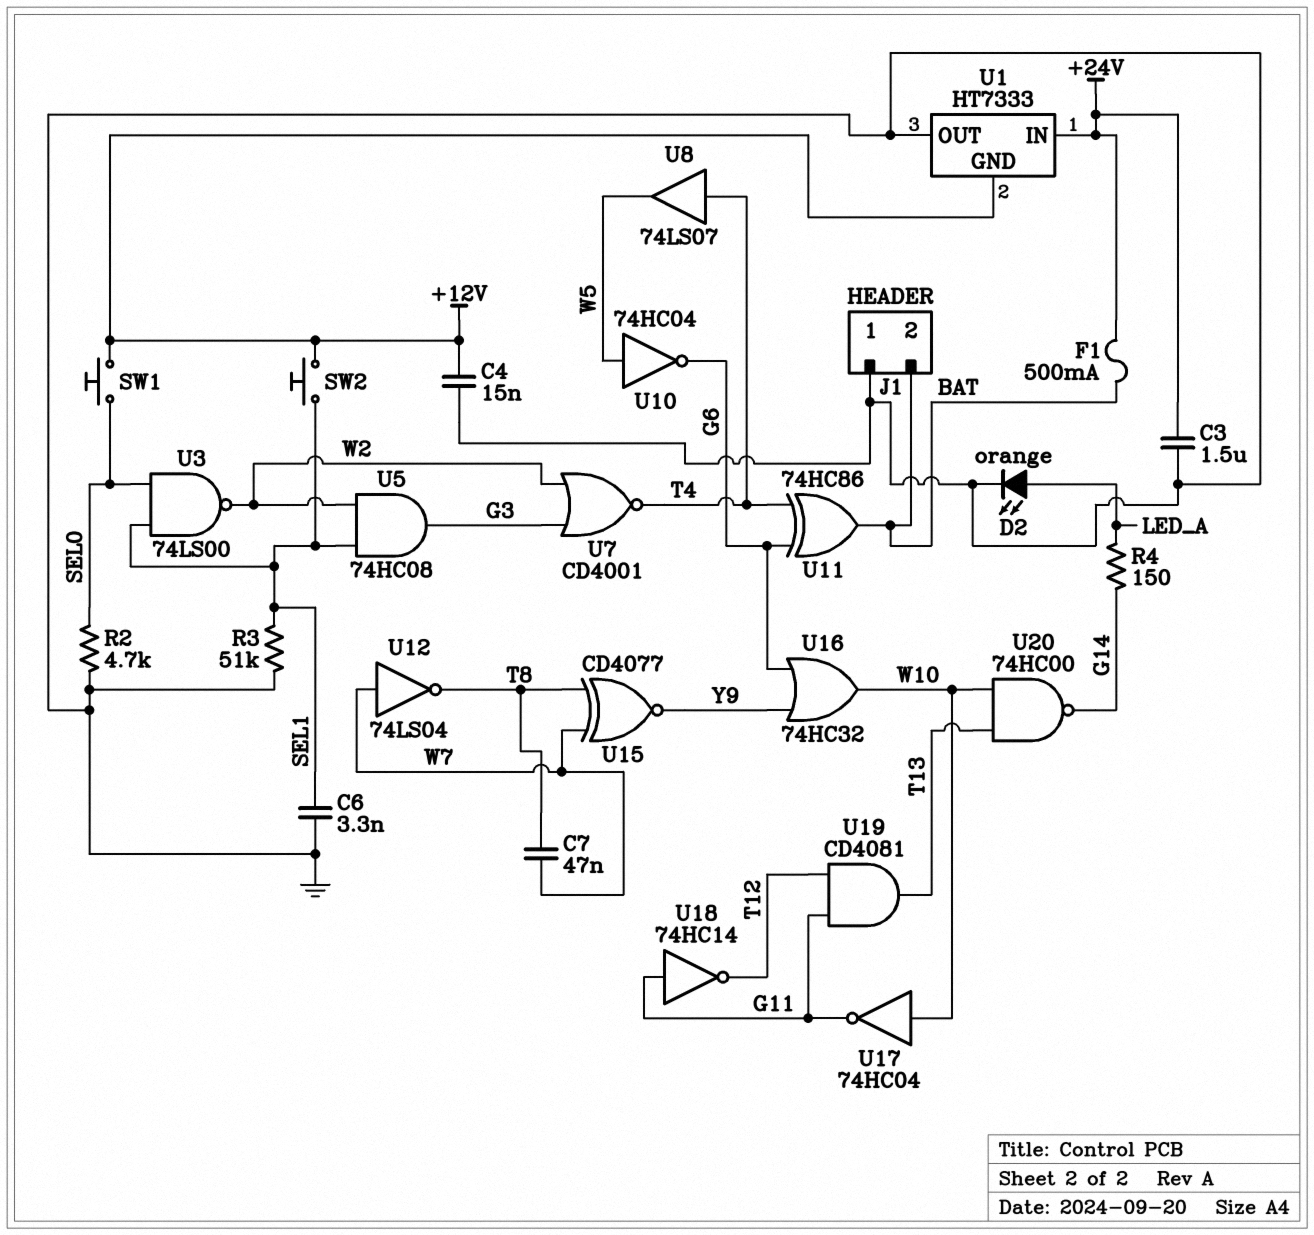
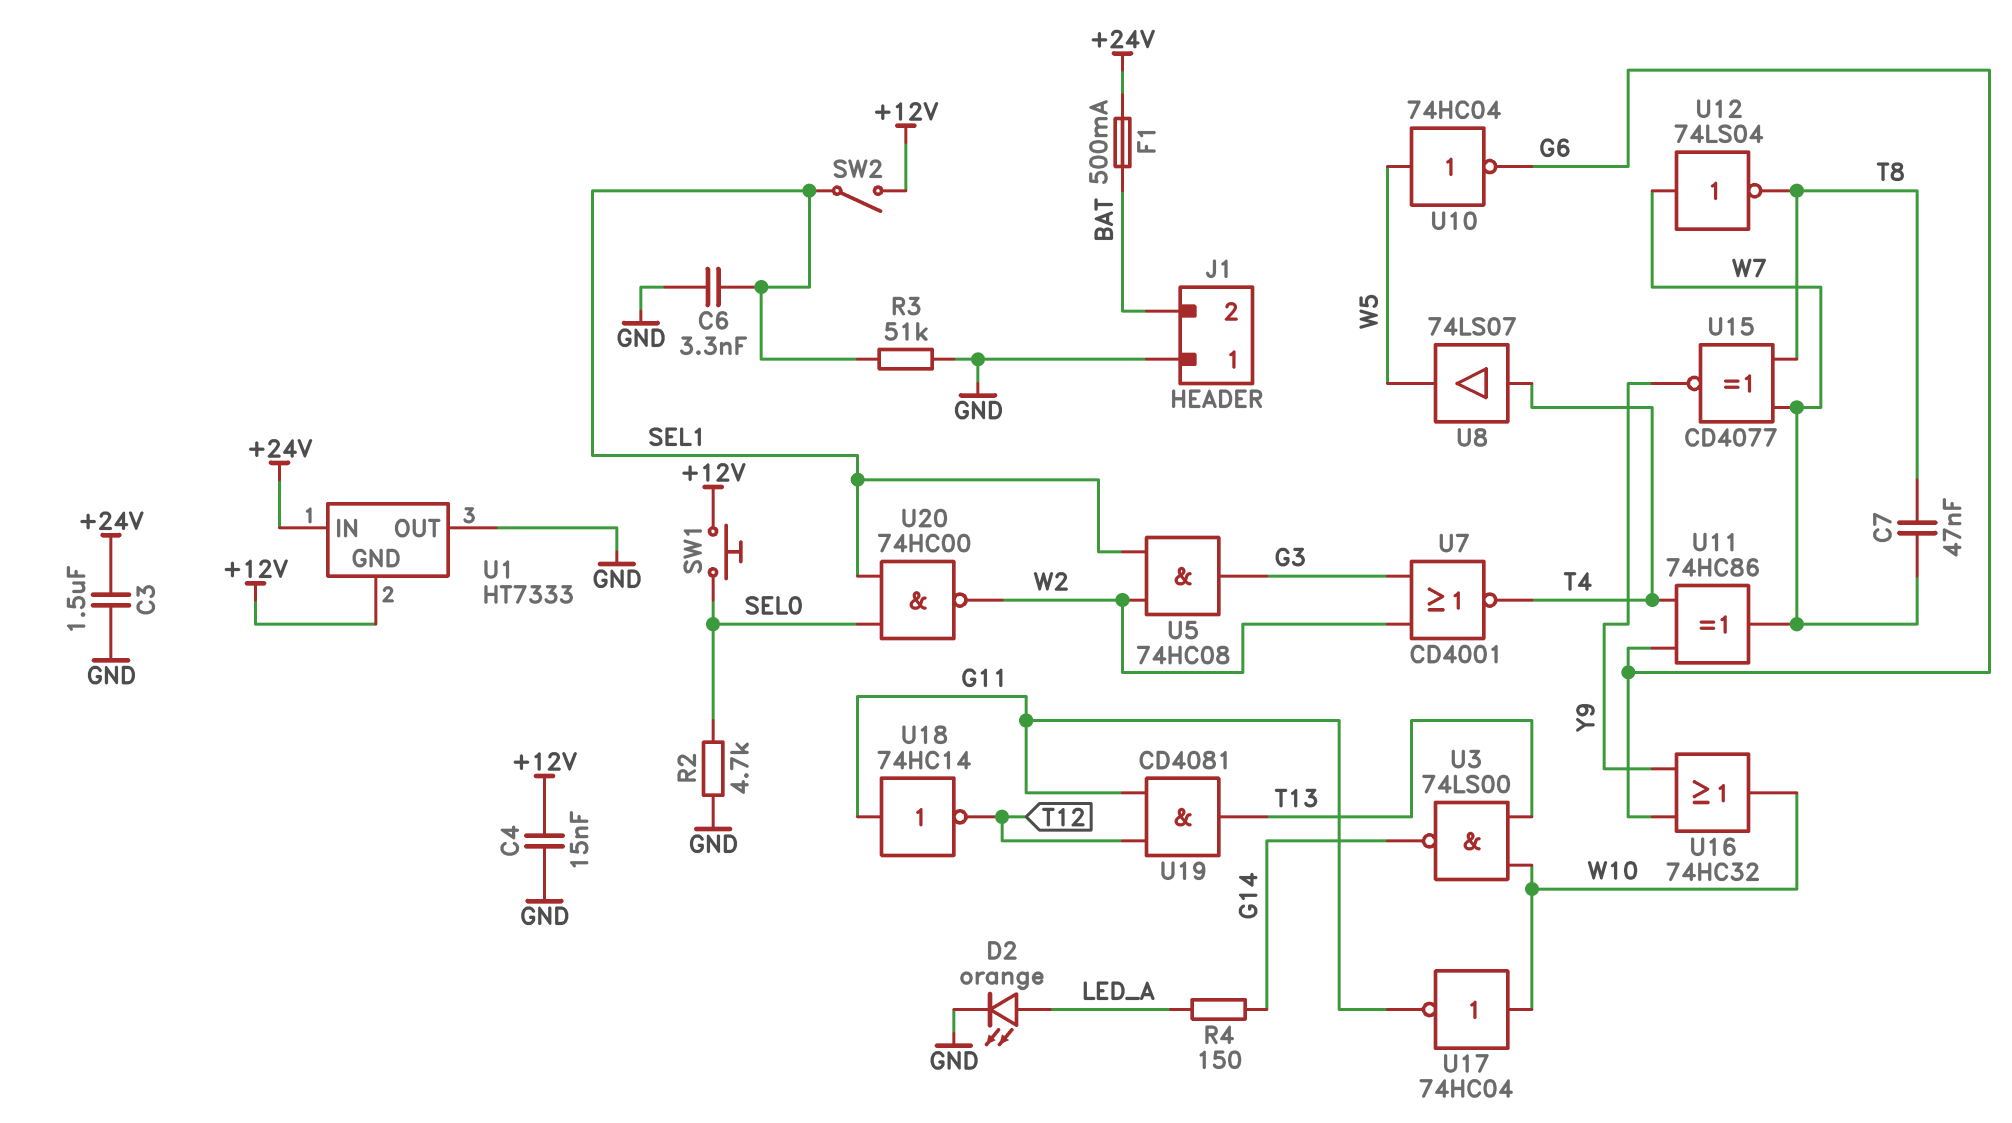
SW2: button (+12V, SEL1) -> switch (+12V, SEL1)
U3: NAND 74LS00 (in SEL0, in SEL1, out W2) -> NAND 74LS00 (in T13, in W10, out G14)
U11: XOR 74HC86 (in G6, in T4, out BAT) -> XOR 74HC86 (in G6, in T4, out W7)
U20: NAND 74HC00 (in T13, in W10, out G14) -> NAND 74HC00 (in SEL0, in SEL1, out W2)

